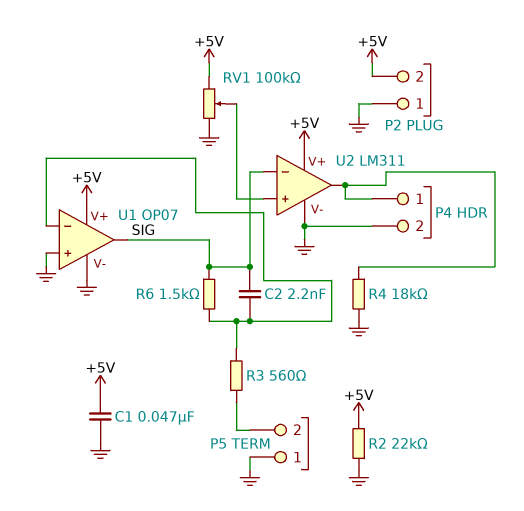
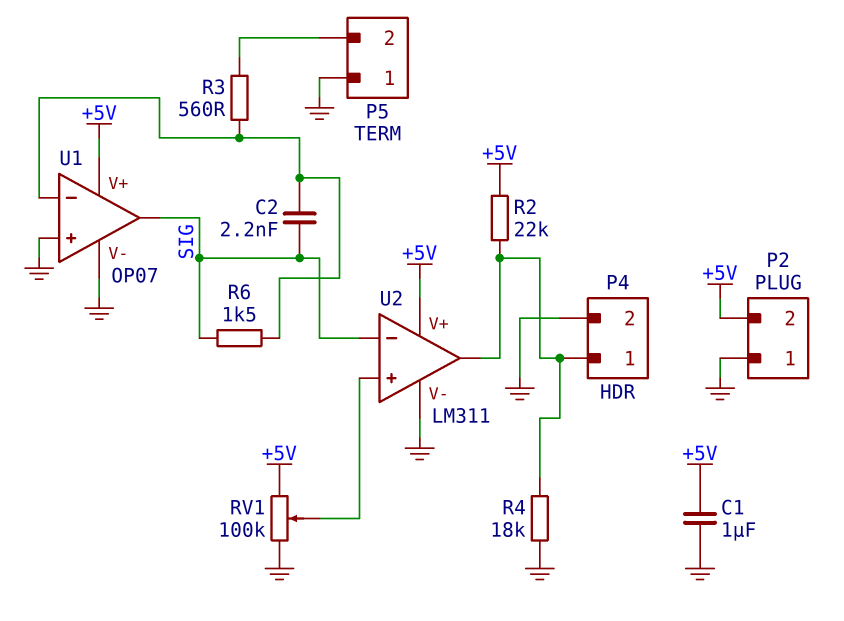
C1: 47nF (+5V, GND) -> 1uF (+5V, GND)
R2: 22k (+5V, GND) -> 22k (+5V, P4/1)

